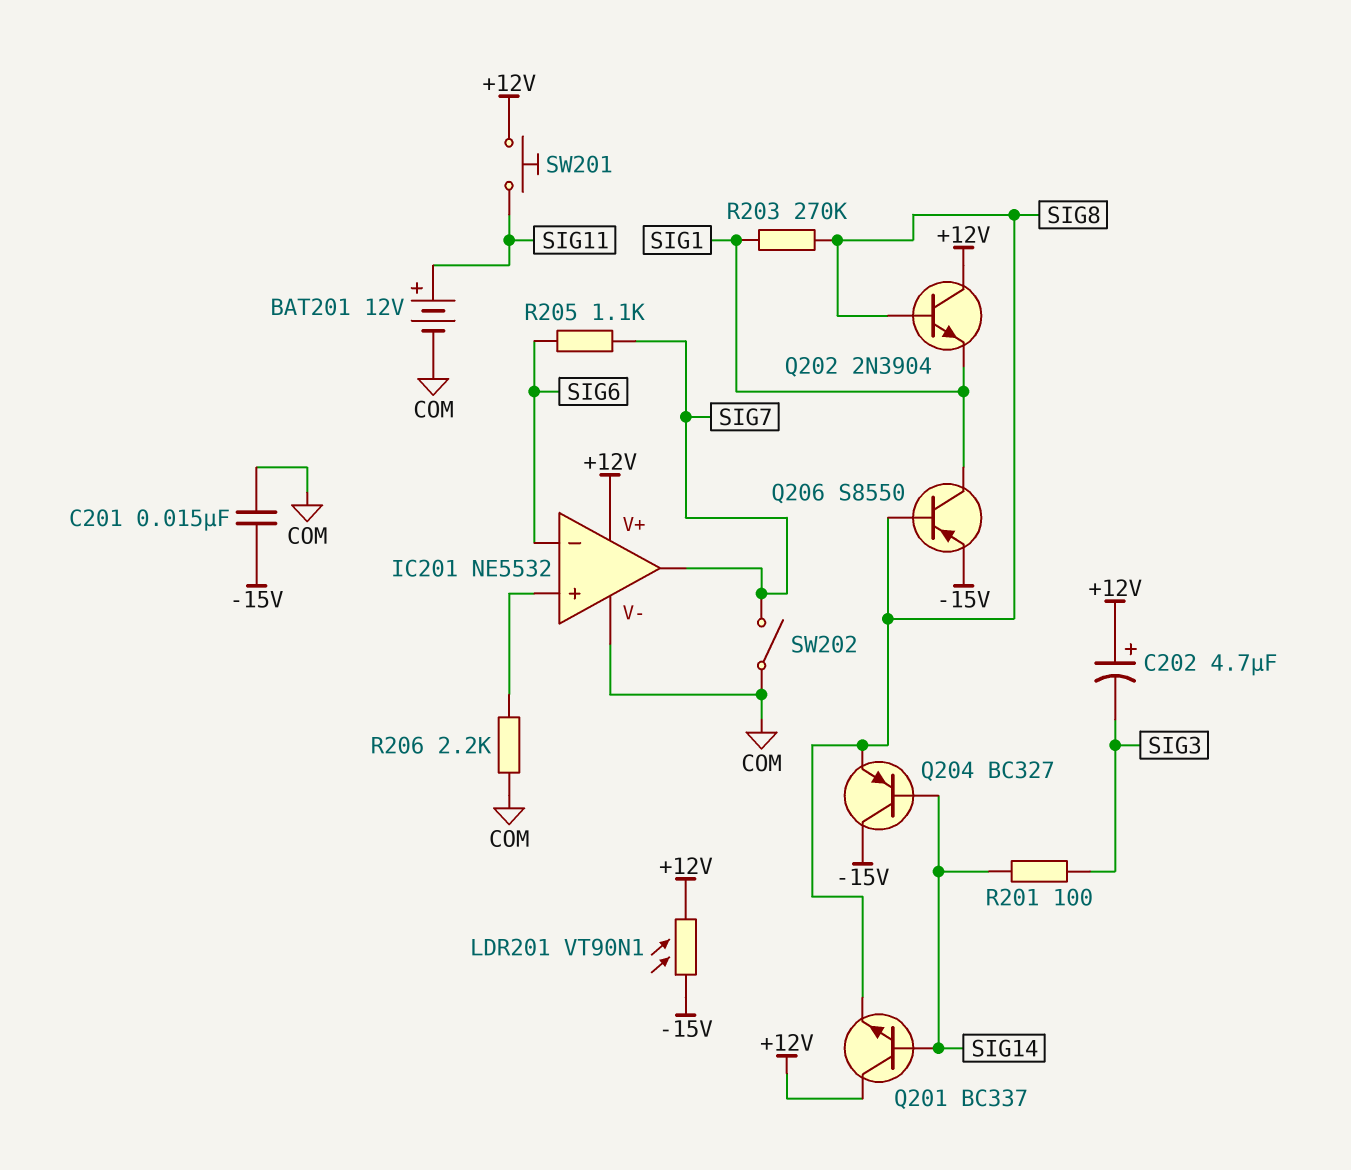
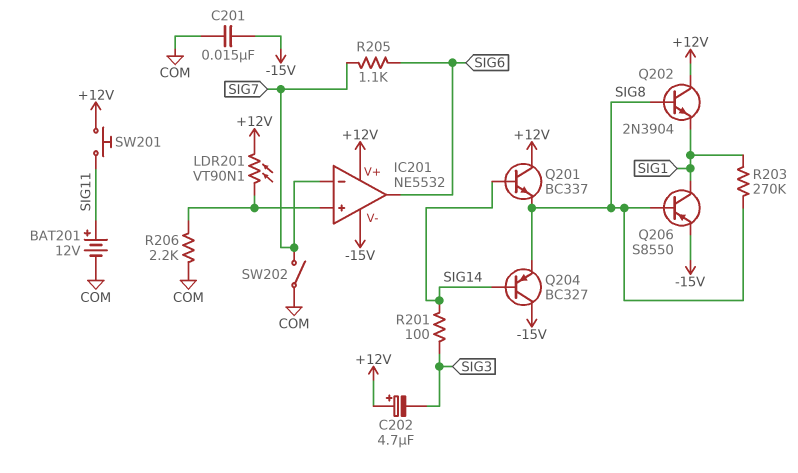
IC201 pin V-: COM -> -15V
IC201 pin in-: SIG6 -> SIG7
IC201 pin out: SIG7 -> SIG6
LDR201: VT90N1 (+12V, -15V) -> VT90N1 (+12V, IC201/in+)

